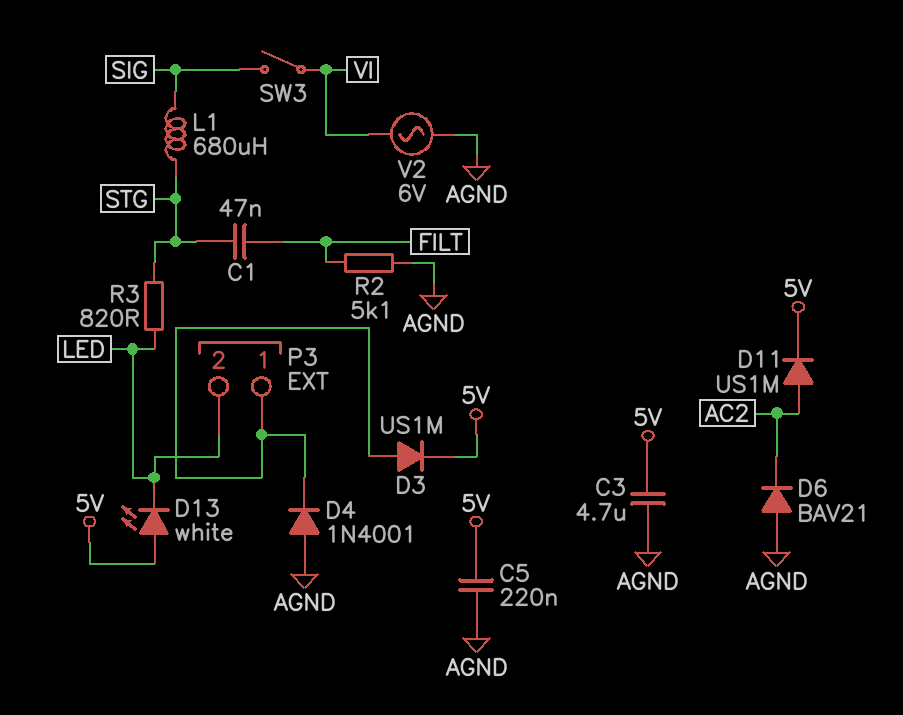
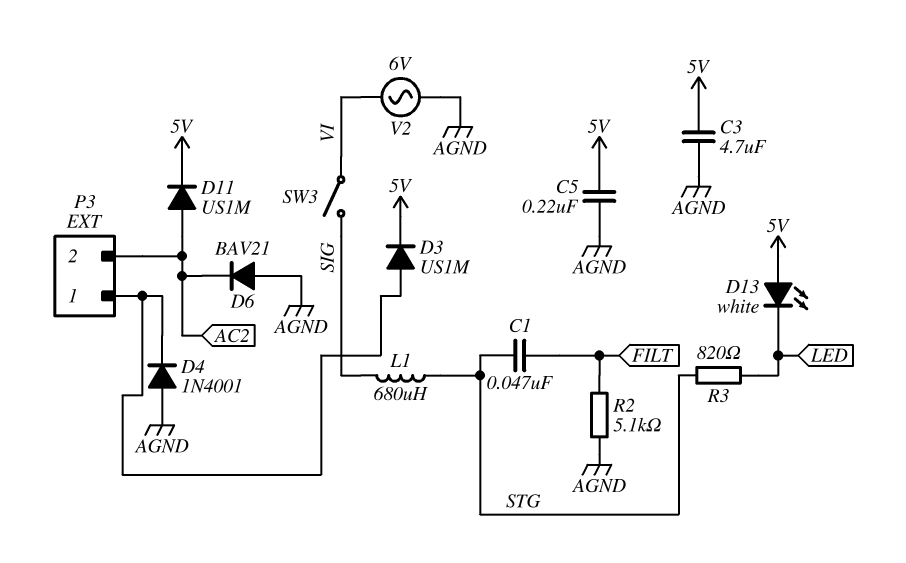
P3 pin 2: LED -> AC2

